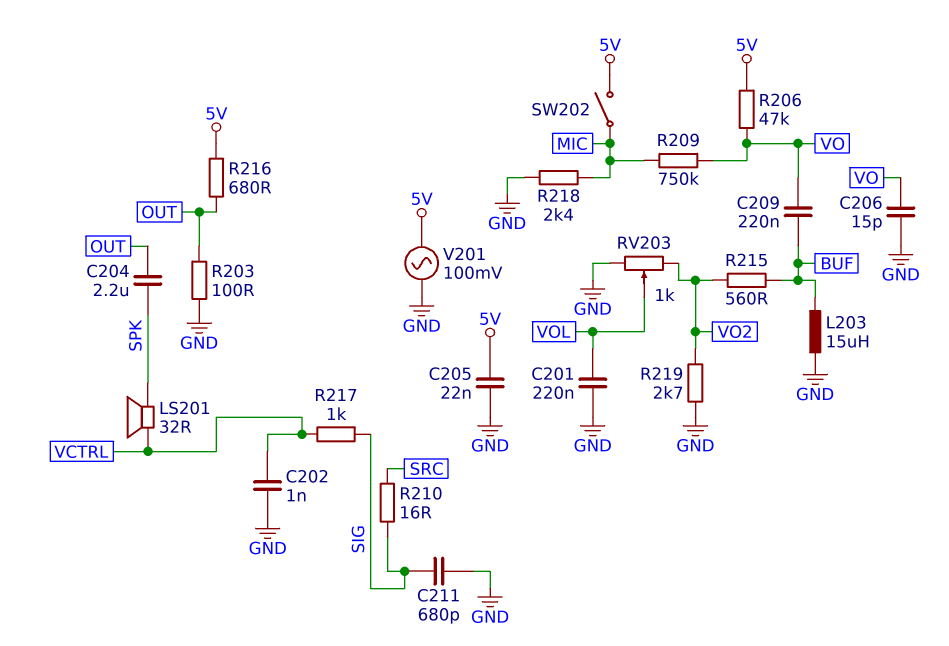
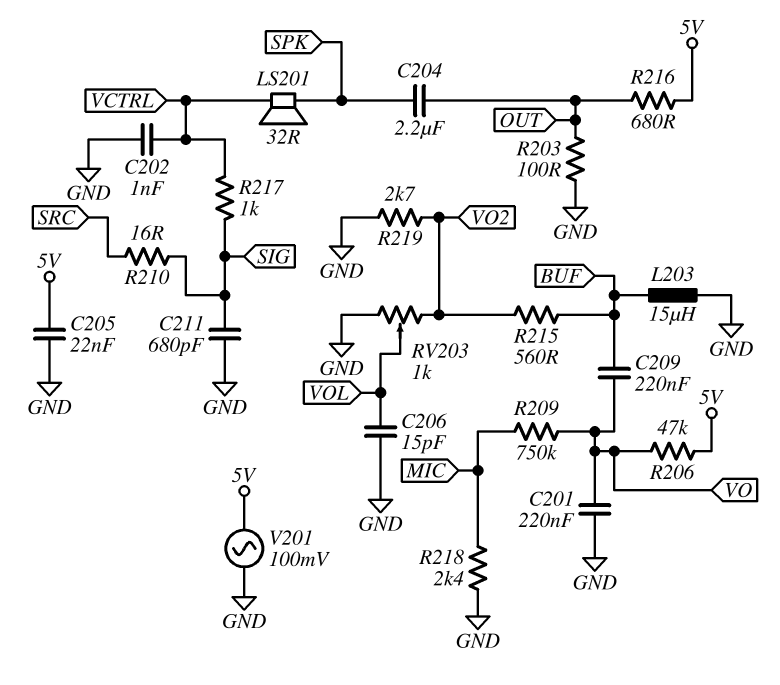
C201: 220nF (GND, VOL) -> 220nF (GND, VO)
C206: 15pF (GND, VO) -> 15pF (GND, VOL)
SW202: switch (5V, MIC) -> none

